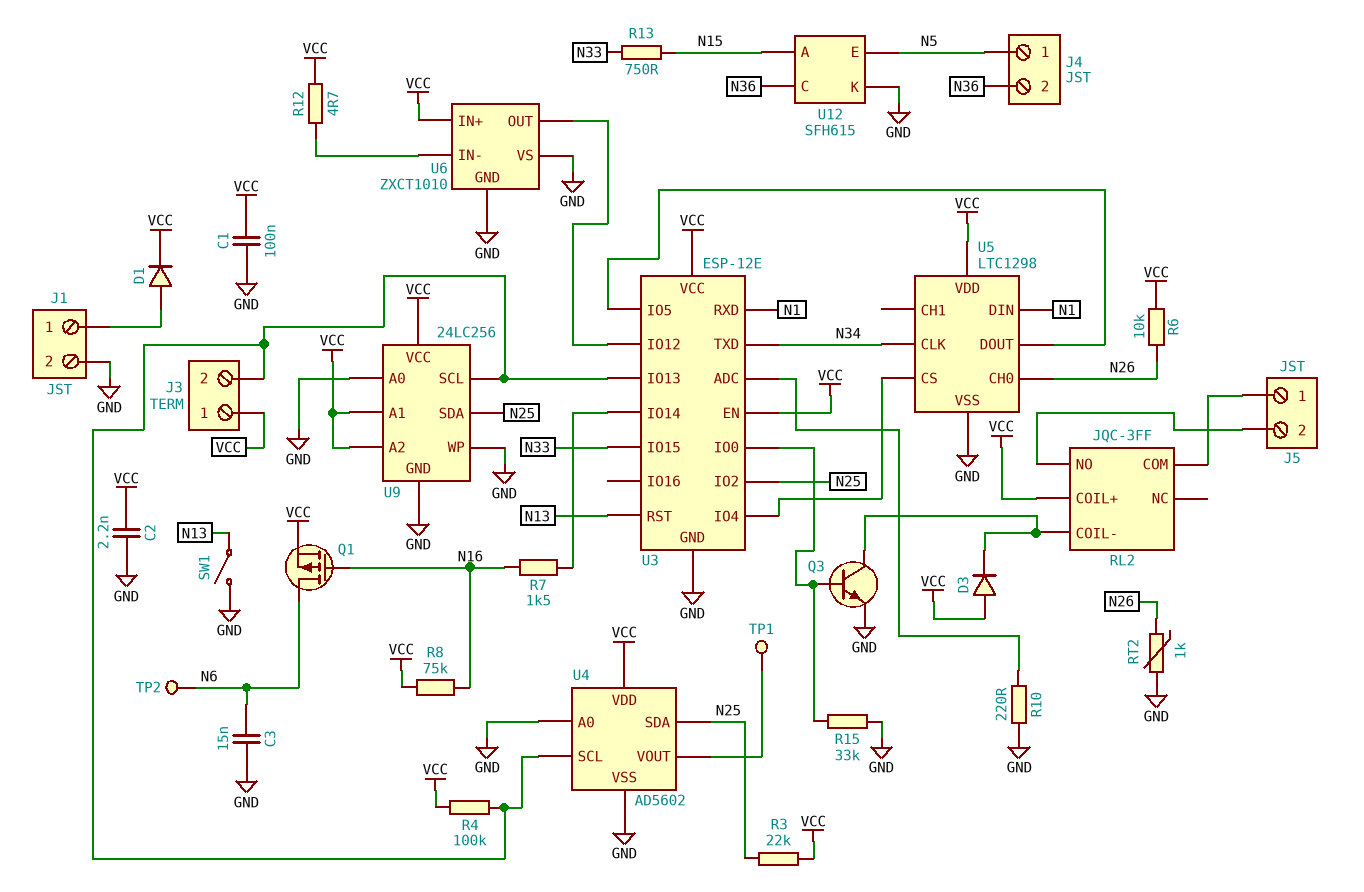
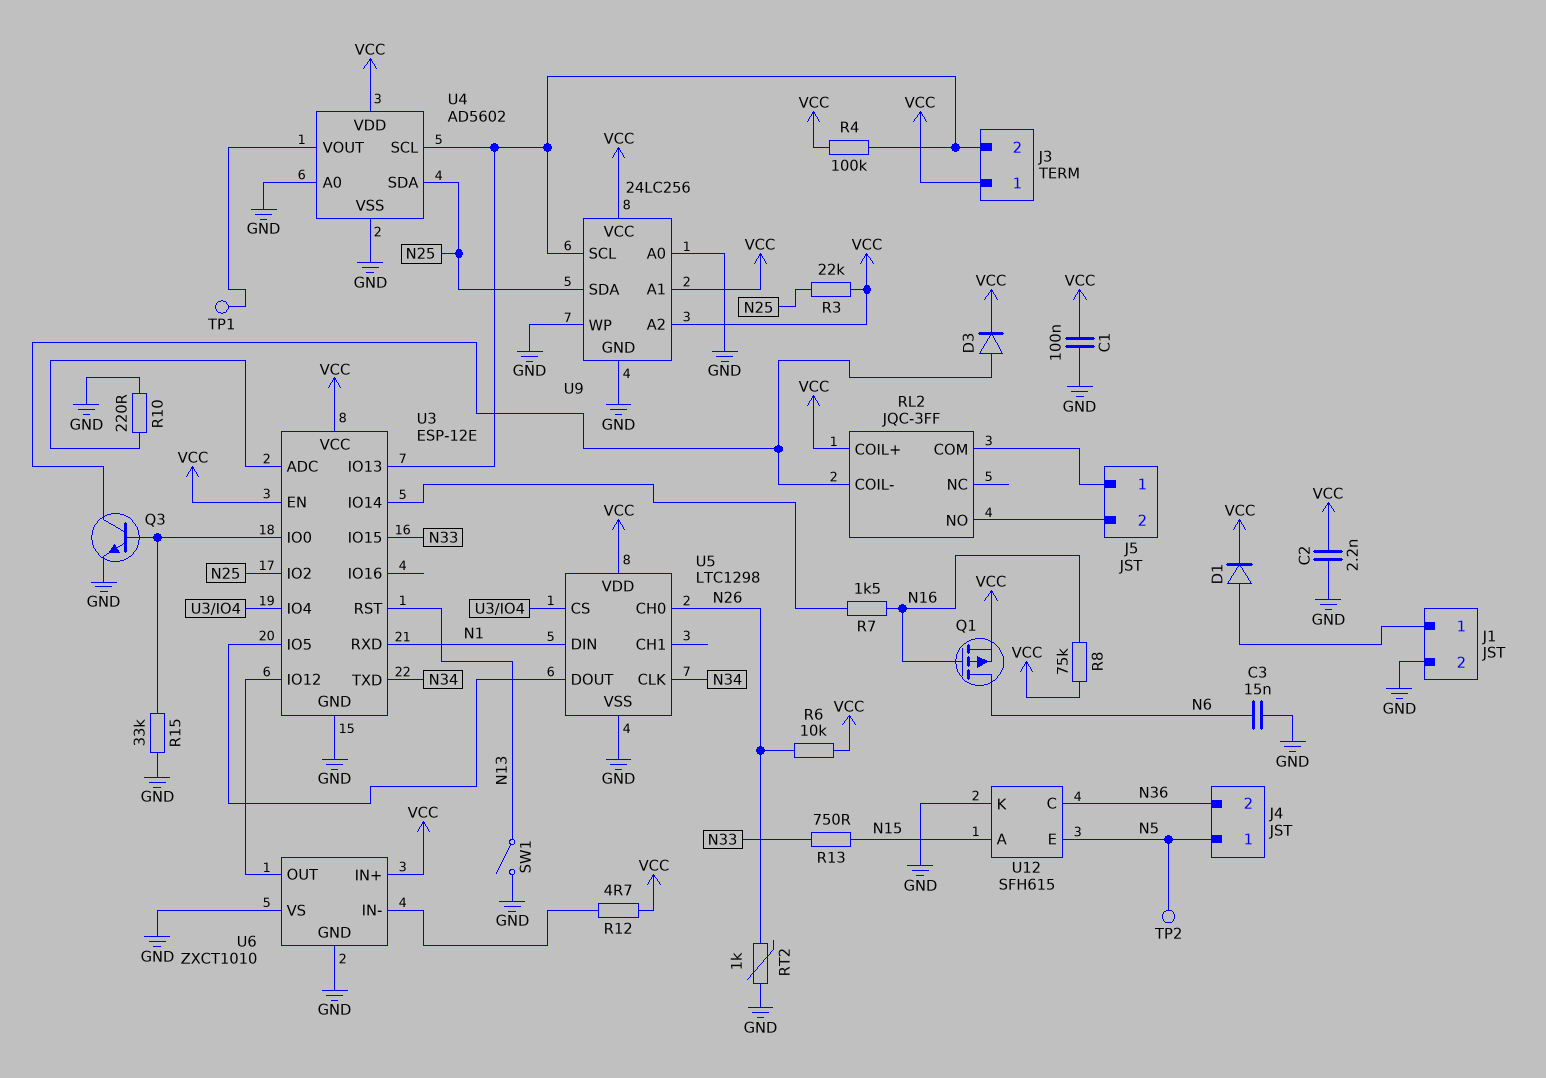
D3: diode (A VCC, K RL2/COIL-) -> diode (A RL2/COIL-, K VCC)
TP2: test point (N6) -> test point (N5)

